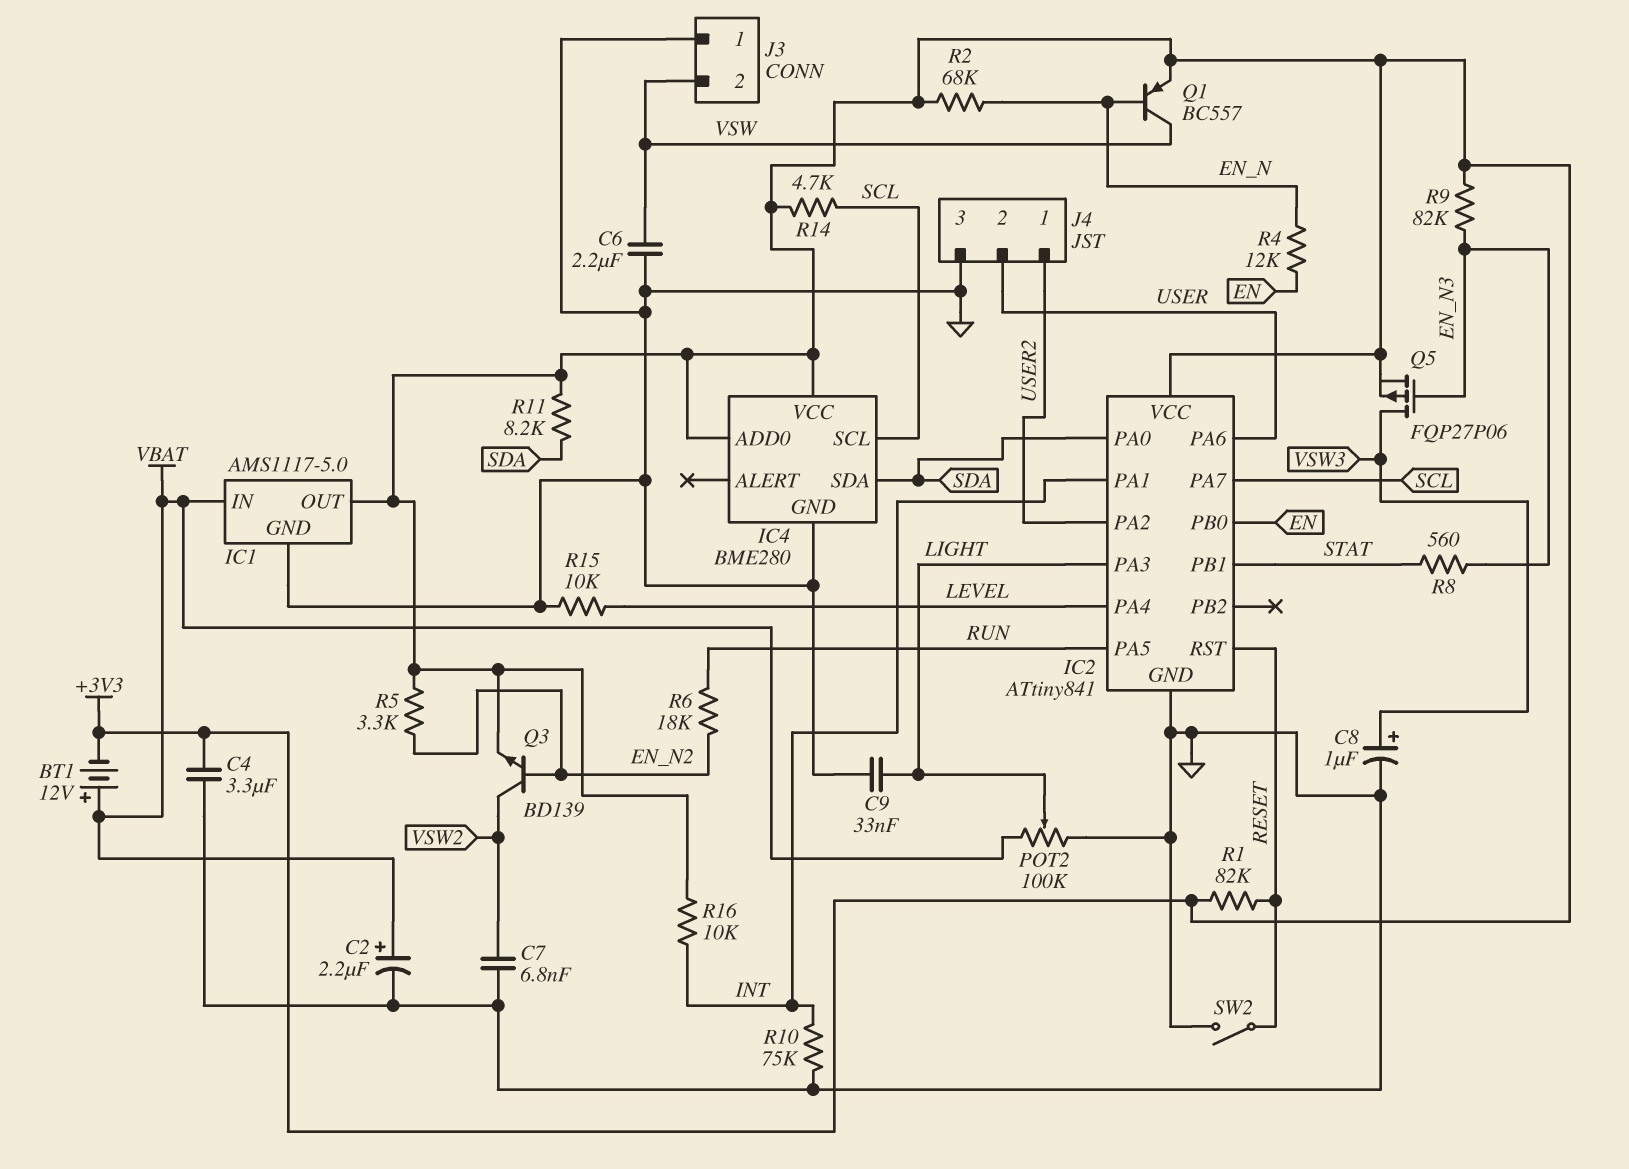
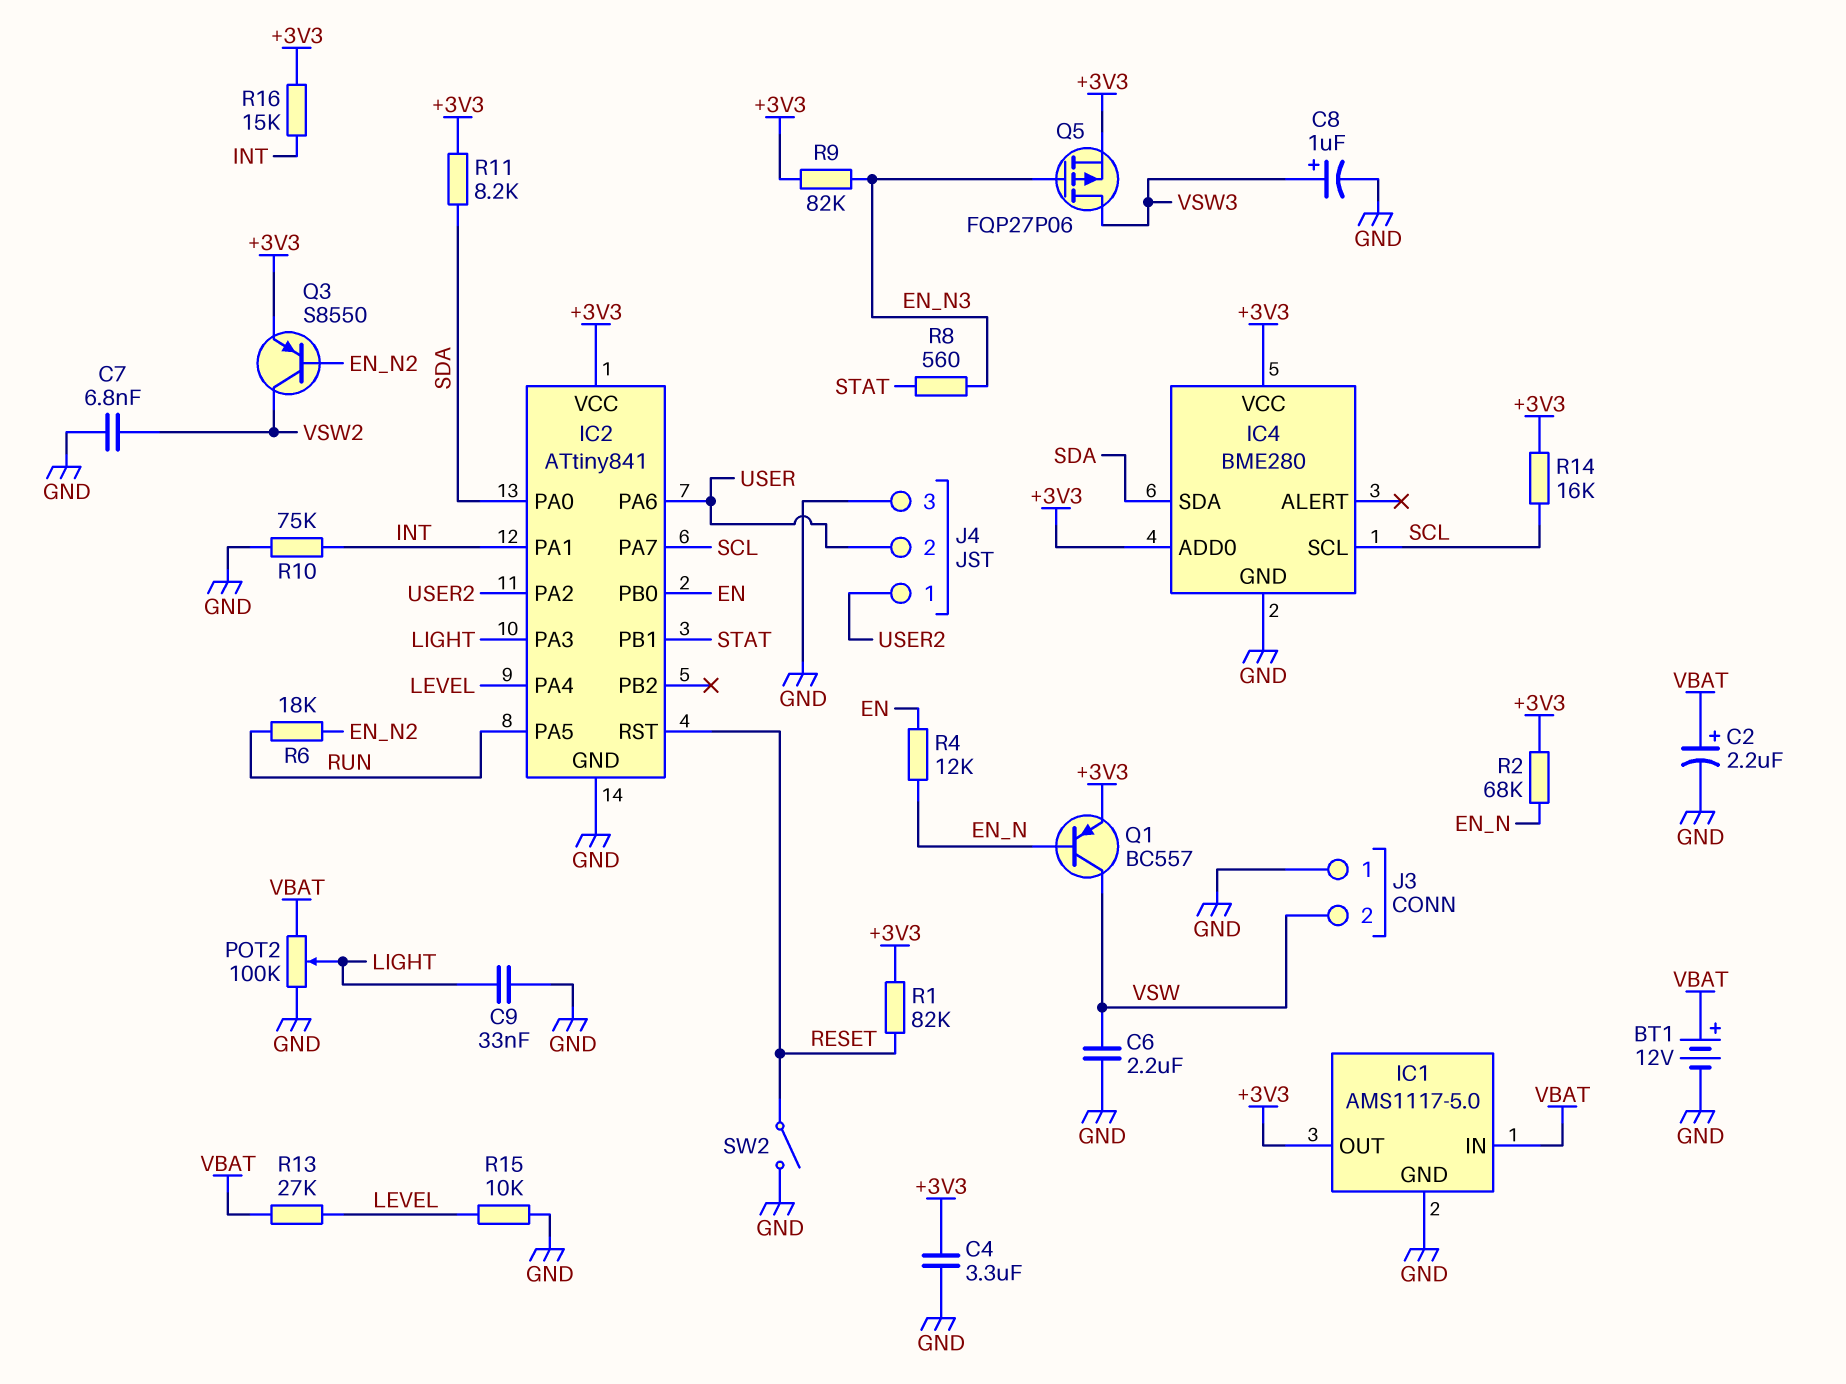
BT1: 12V (plus VBAT, minus +3V3) -> 12V (plus VBAT, minus GND)
Q3: NPN BD139 (B EN_N2, C VSW2, E +3V3) -> PNP S8550 (B EN_N2, C VSW2, E +3V3)
R5: 3.3k (+3V3, EN_N2) -> none
R13: none -> 27k (LEVEL, VBAT)
R14: 4.7k (+3V3, SCL) -> 16k (+3V3, SCL)
R16: 10k (+3V3, INT) -> 15k (+3V3, INT)

